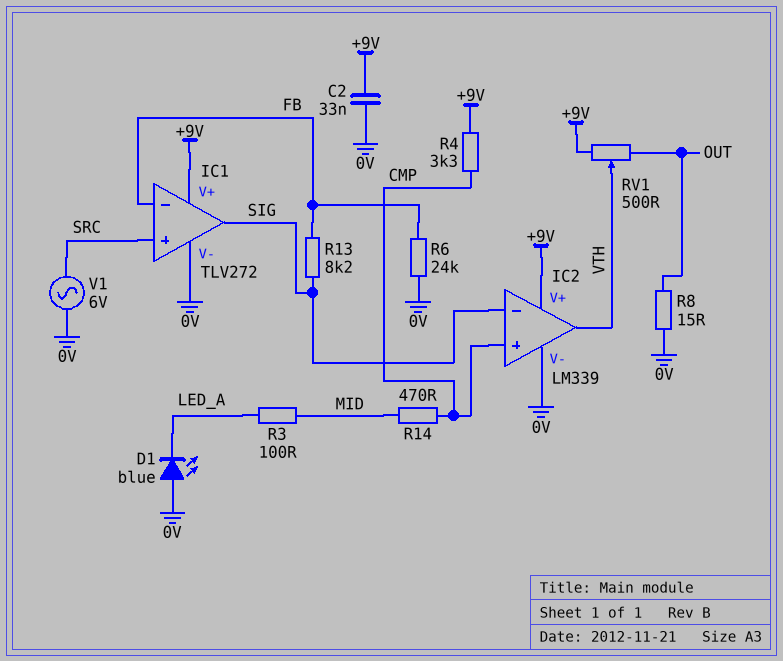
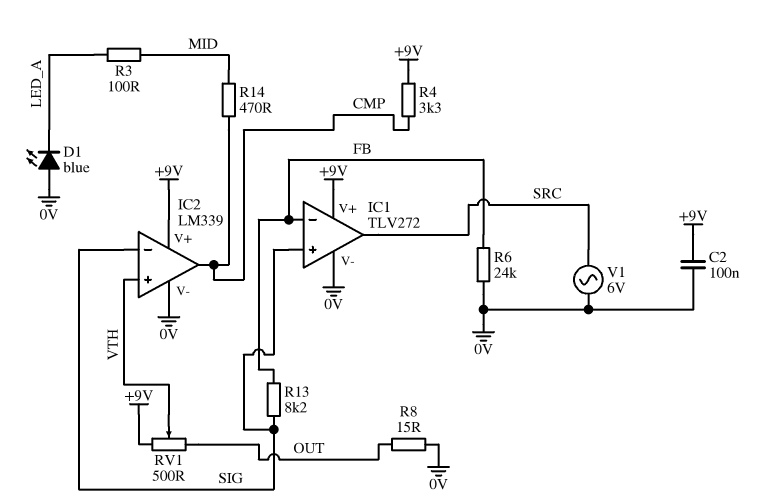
C2: 33nF (+9V, 0V) -> 100nF (+9V, 0V)
IC1 pin in+: SRC -> SIG
IC1 pin out: SIG -> SRC
IC2 pin in+: CMP -> VTH
IC2 pin out: VTH -> CMP

